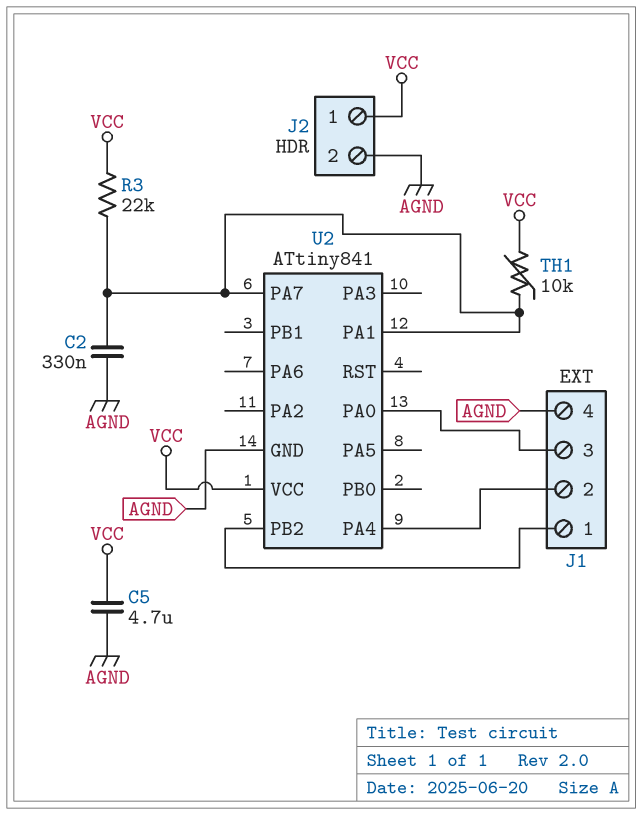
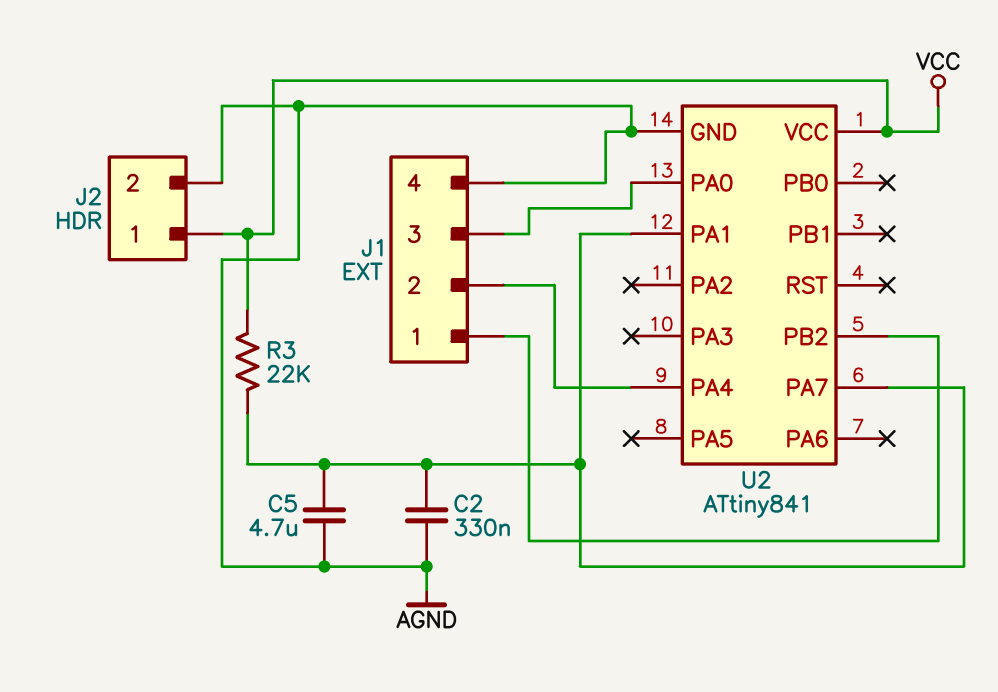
C5: 4.7uF (AGND, VCC) -> 4.7uF (AGND, U2/PA1)
TH1: 10k (U2/PA1, VCC) -> none

